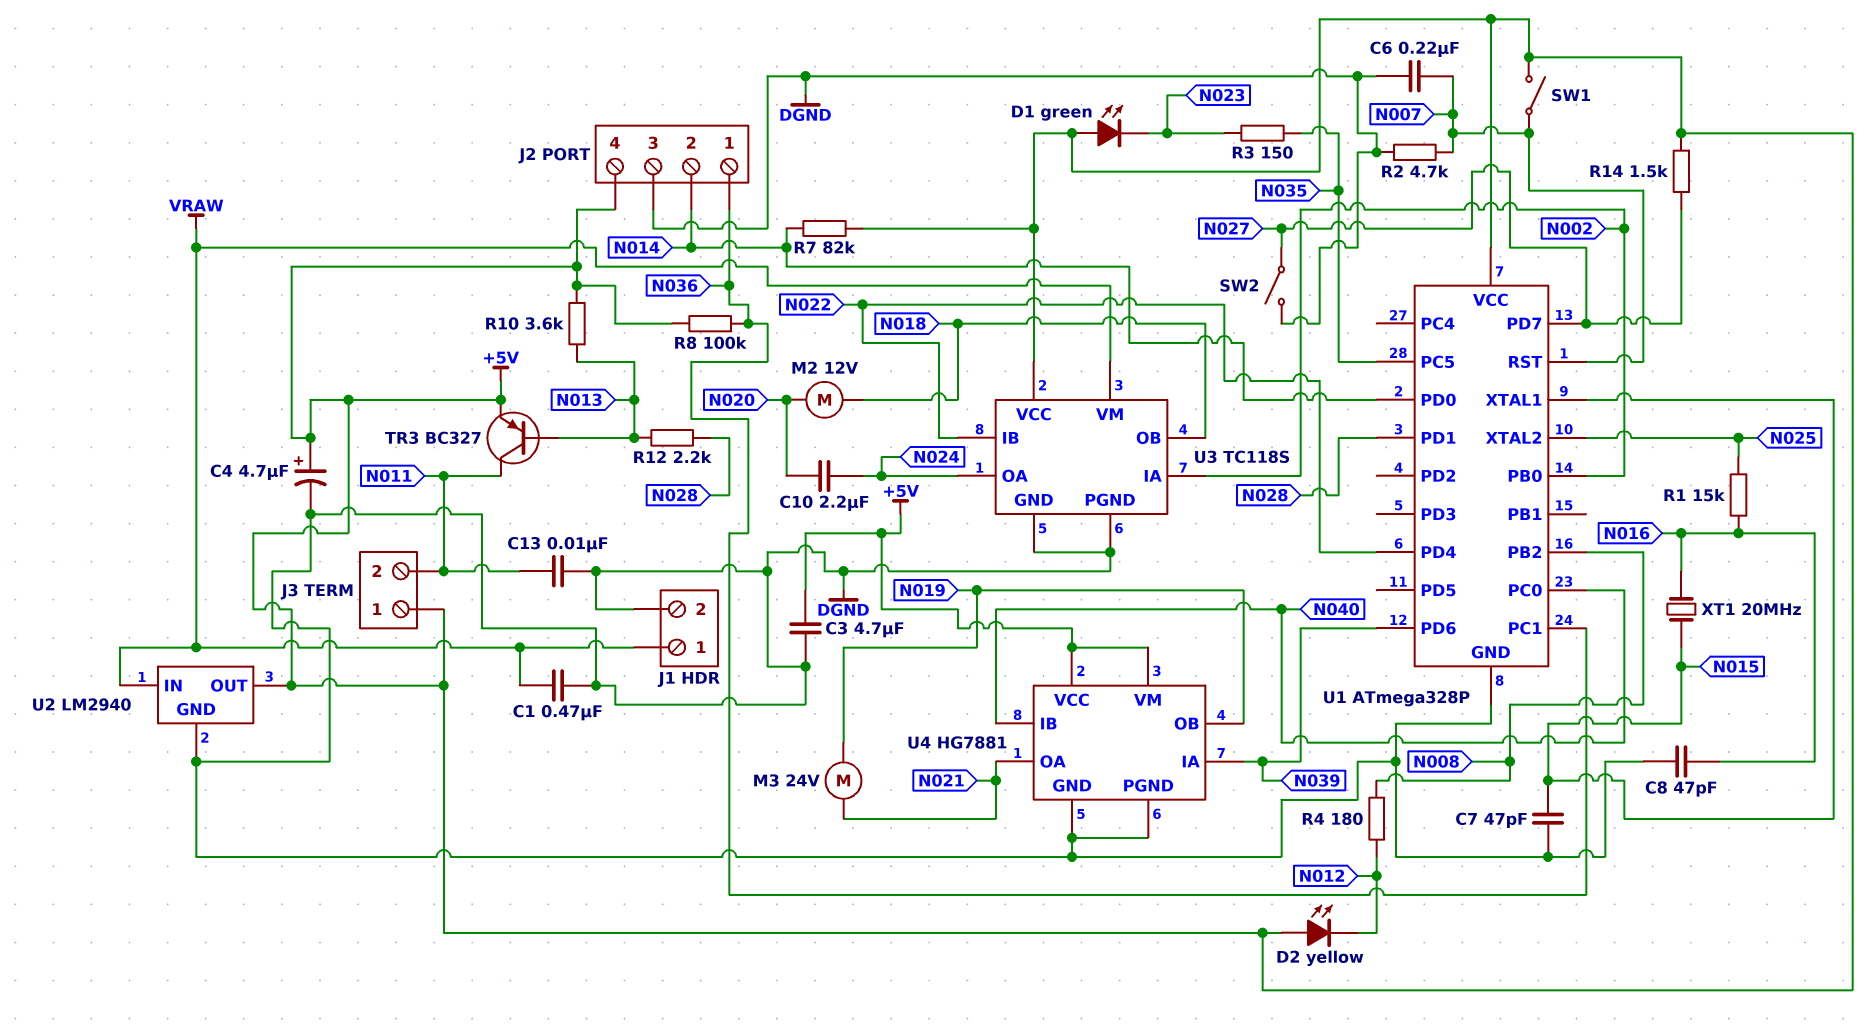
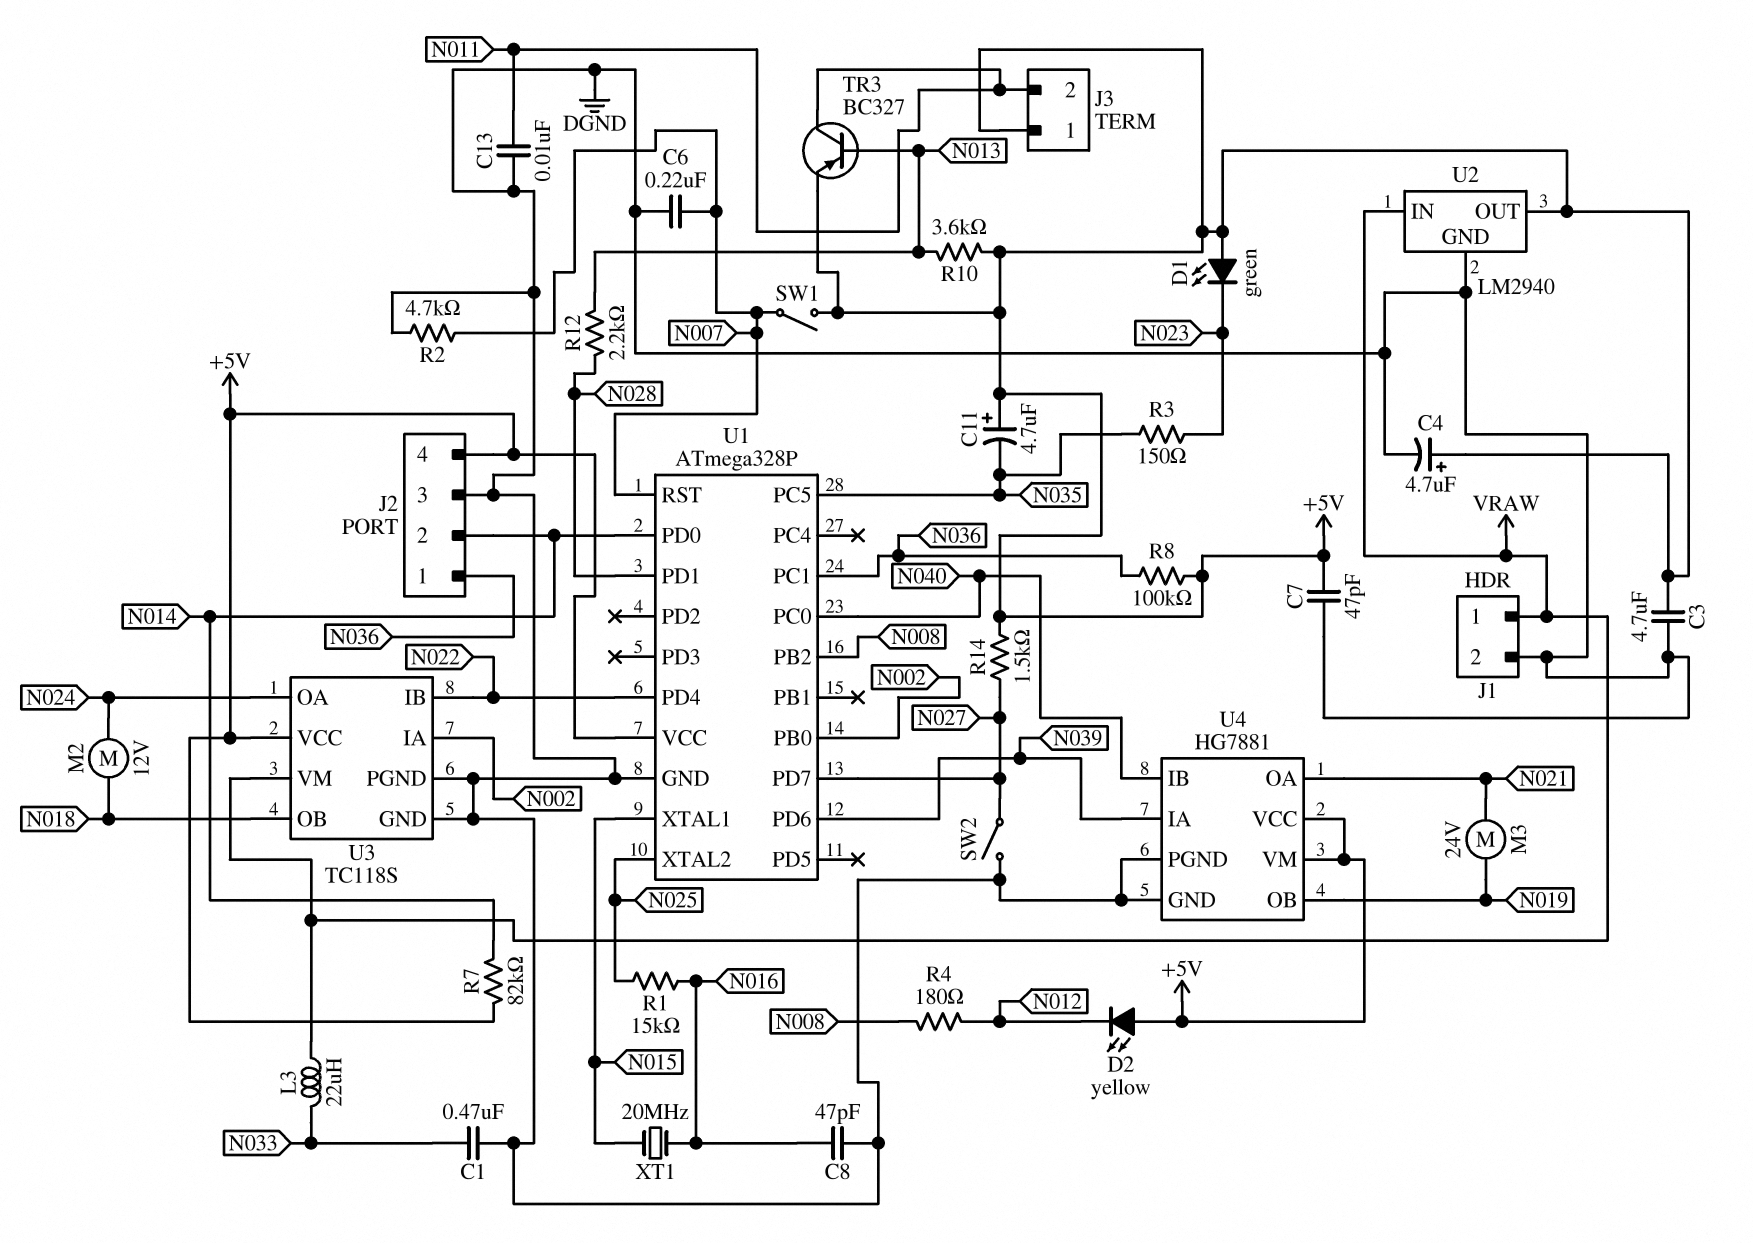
C1: 470nF (DGND, VRAW) -> 470nF (DGND, N033)
C7: 47pF (DGND, N015) -> 47pF (+5V, DGND)
C10: 2.2uF (N020, N024) -> none
C11: none -> 4.7uF (plus +5V, minus N035)
L3: none -> 22uH (N033, VRAW)
M2: motor 12V (N018, N020) -> motor 12V (N018, N024)

